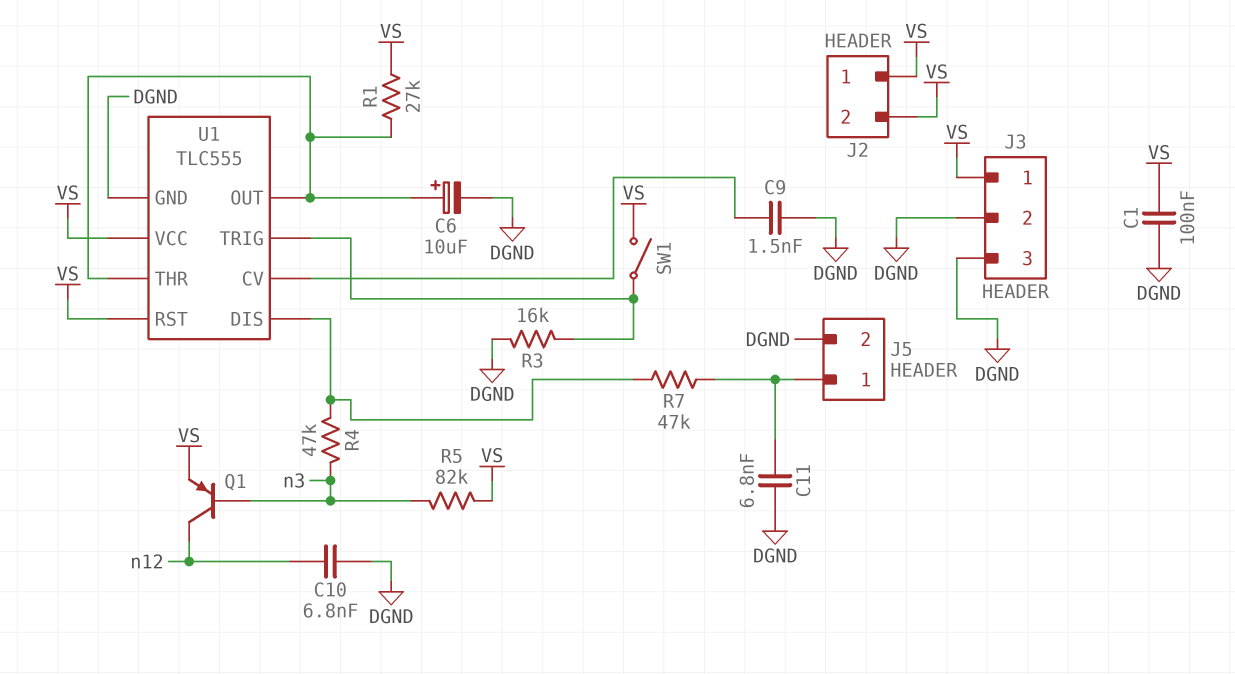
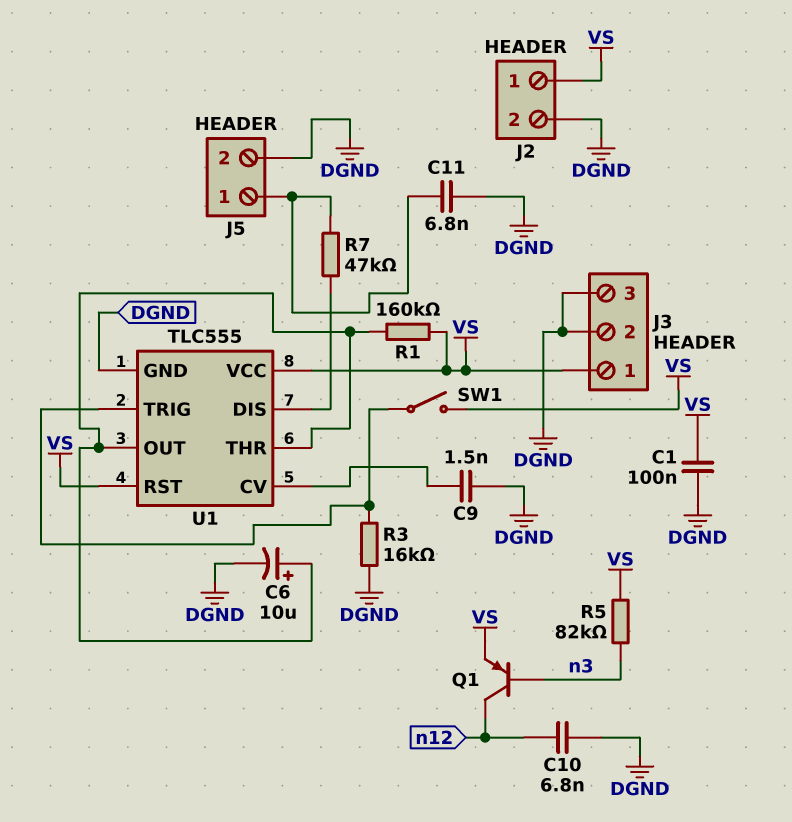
J2 pin 2: VS -> DGND
R1: 27k (U1/OUT, VS) -> 160k (U1/OUT, VS)
R4: 47k (U1/DIS, n3) -> none

